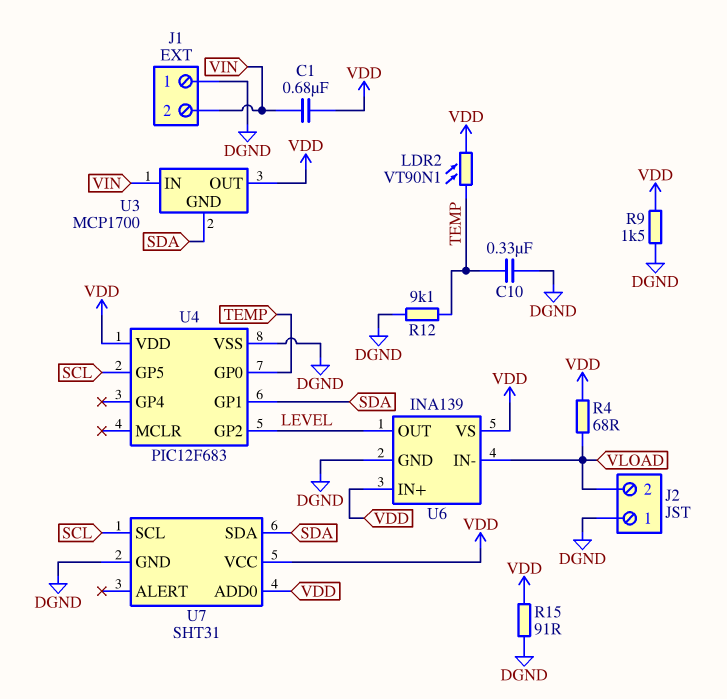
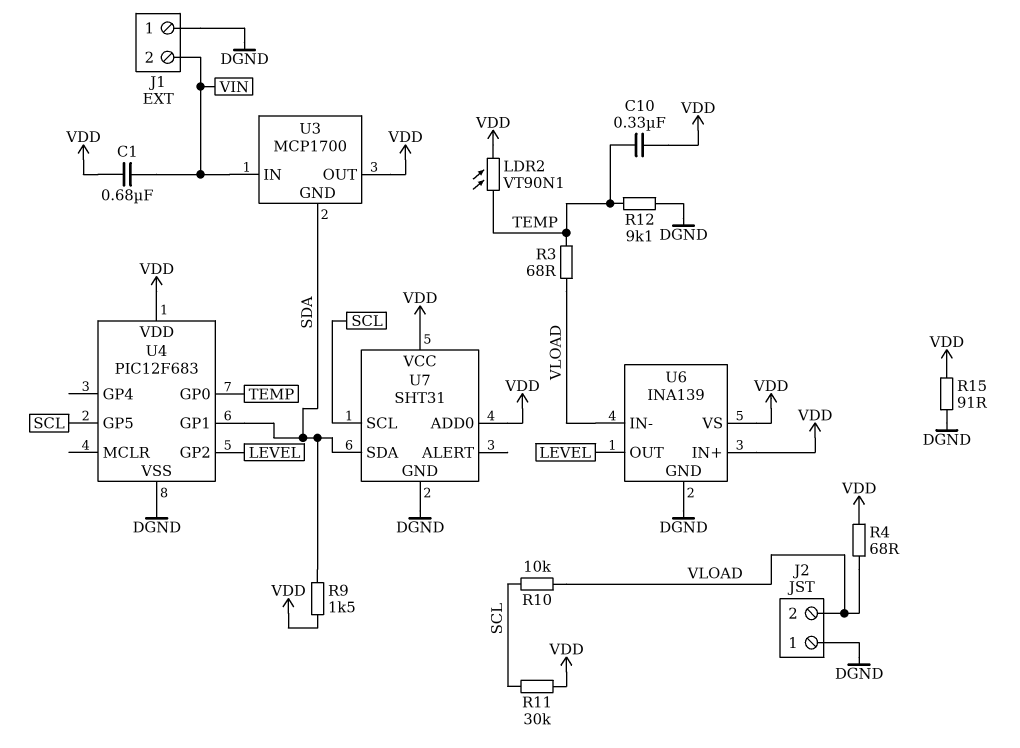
C10: 330nF (DGND, TEMP) -> 330nF (TEMP, VDD)
R3: none -> 68 (TEMP, VLOAD)
R9: 1.5k (DGND, VDD) -> 1.5k (SDA, VDD)
R10: none -> 10k (SCL, VLOAD)
R11: none -> 30k (SCL, VDD)

